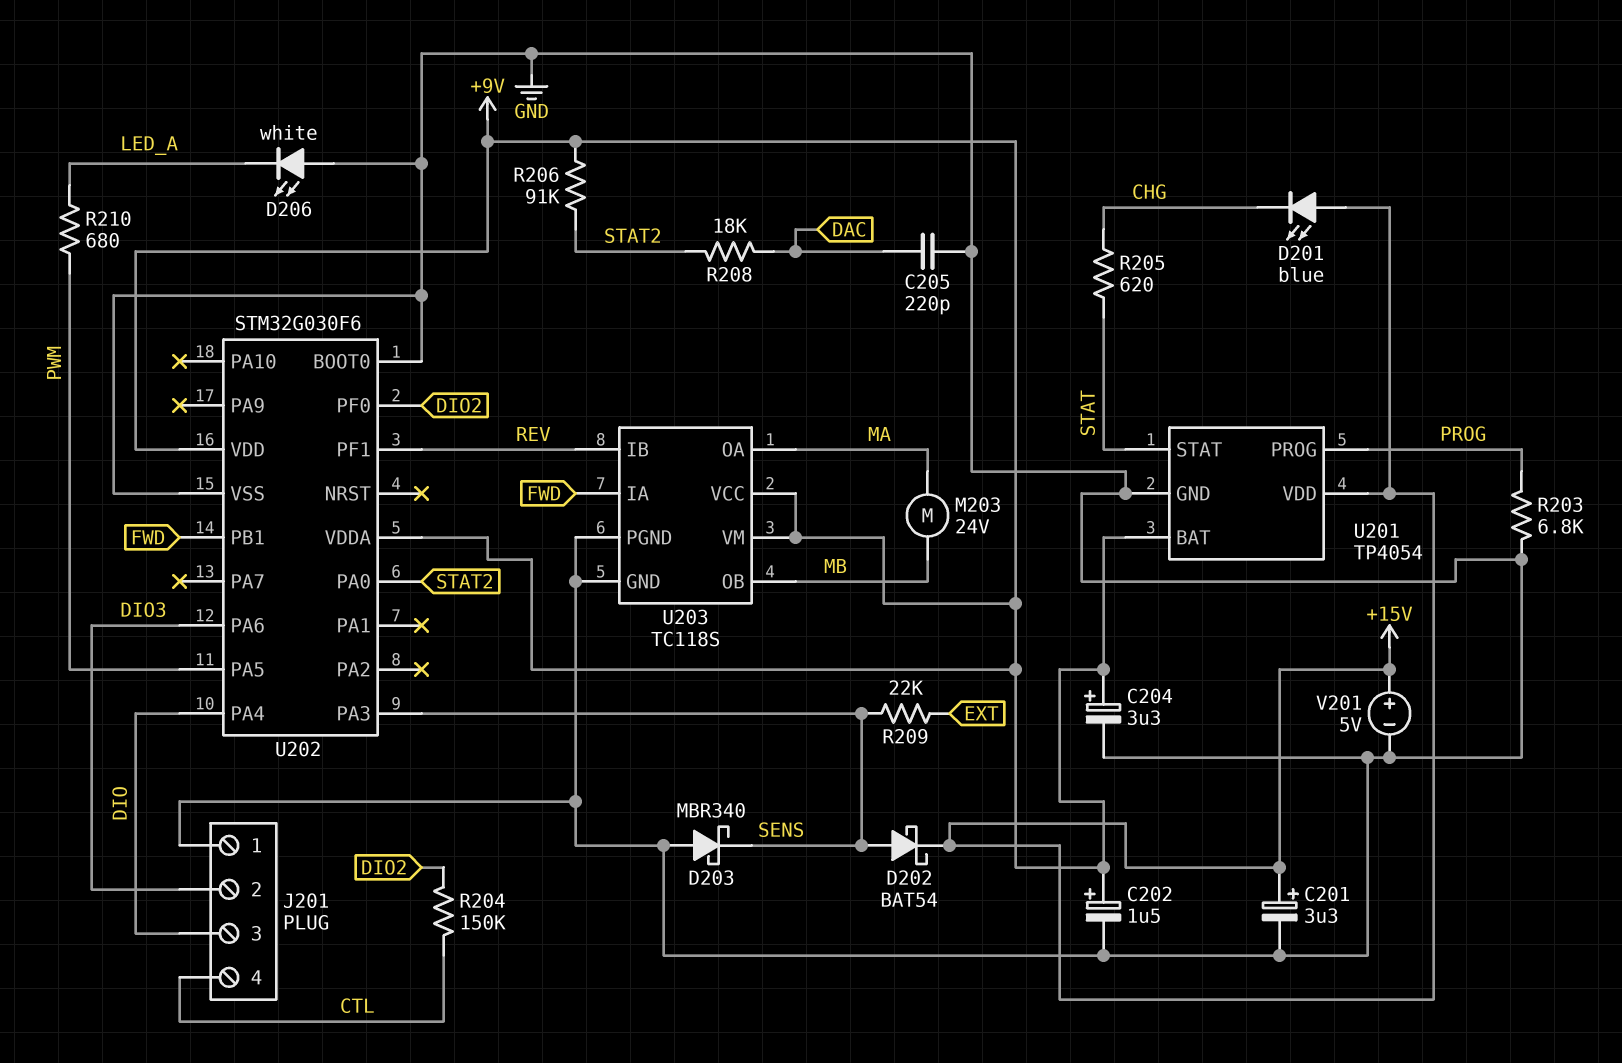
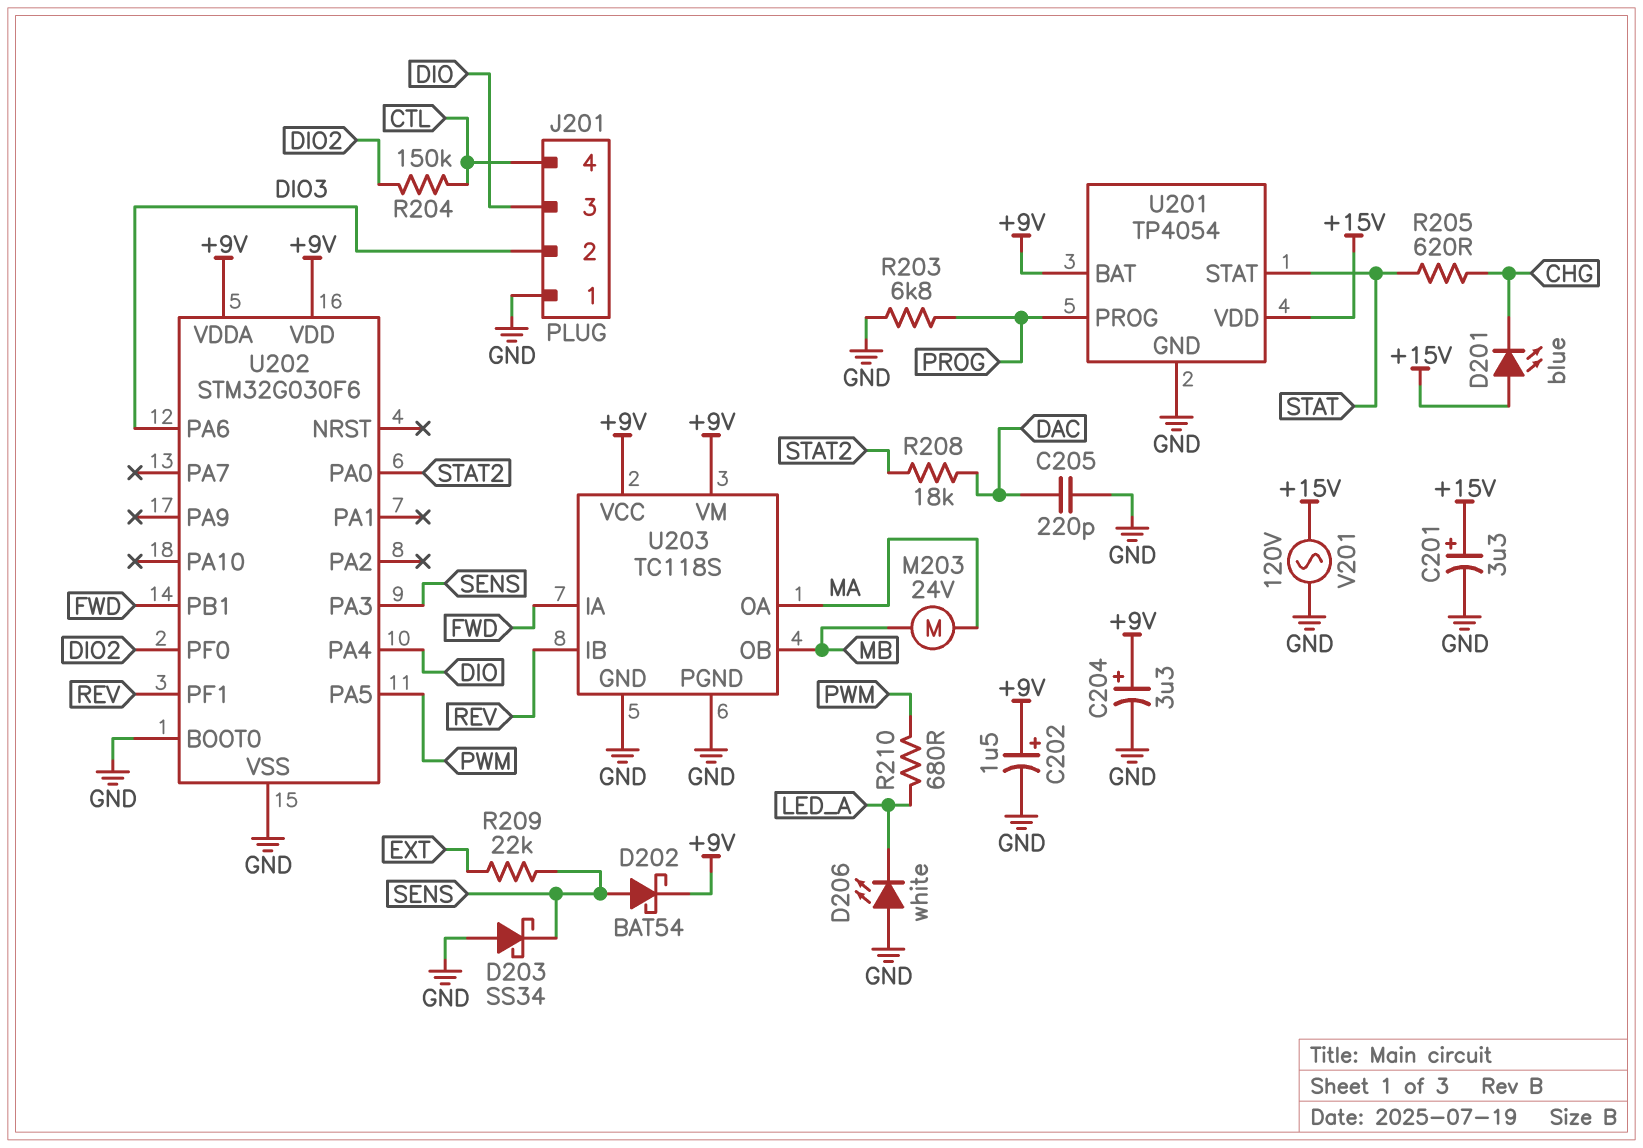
D202: schottky BAT54 (A SENS, K +15V) -> schottky BAT54 (A SENS, K +9V)
D203: schottky MBR340 (A GND, K SENS) -> schottky SS34 (A GND, K SENS)
R206: 91k (+9V, STAT2) -> none
V201: 5V (plus +15V, minus GND) -> AC 120V (+15V, GND)

